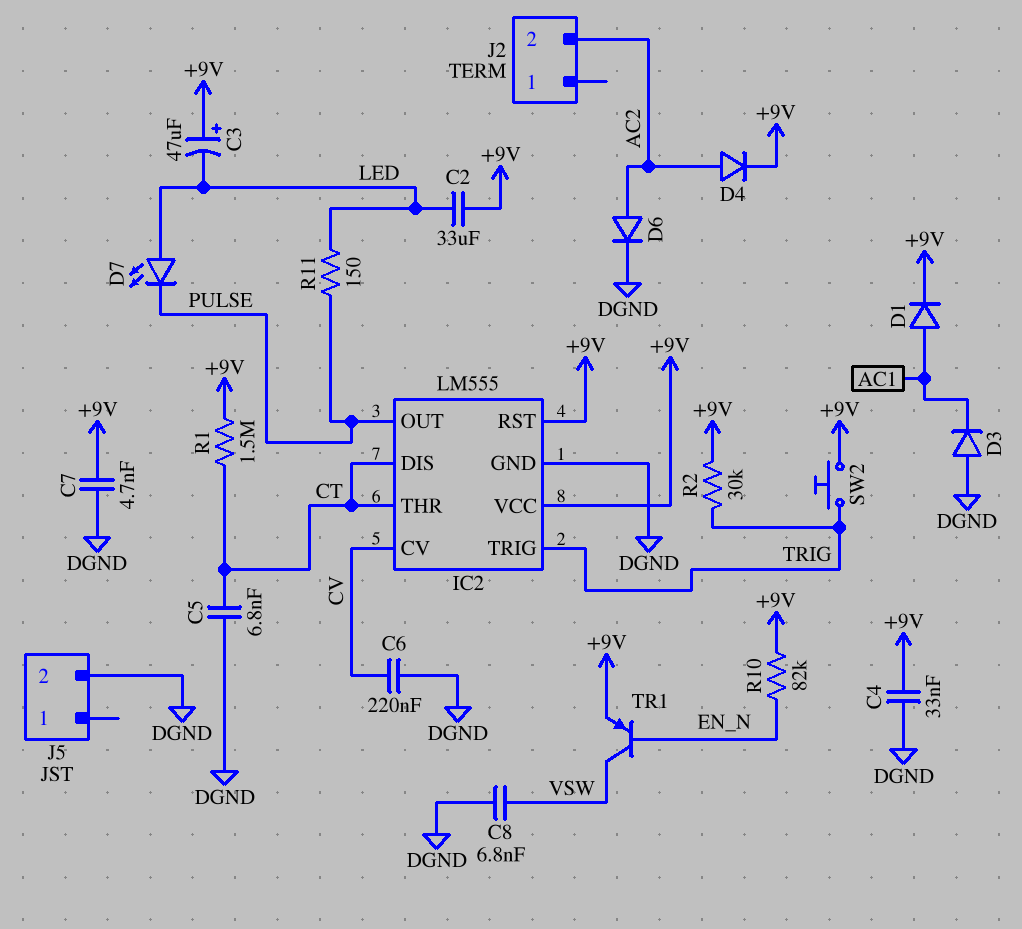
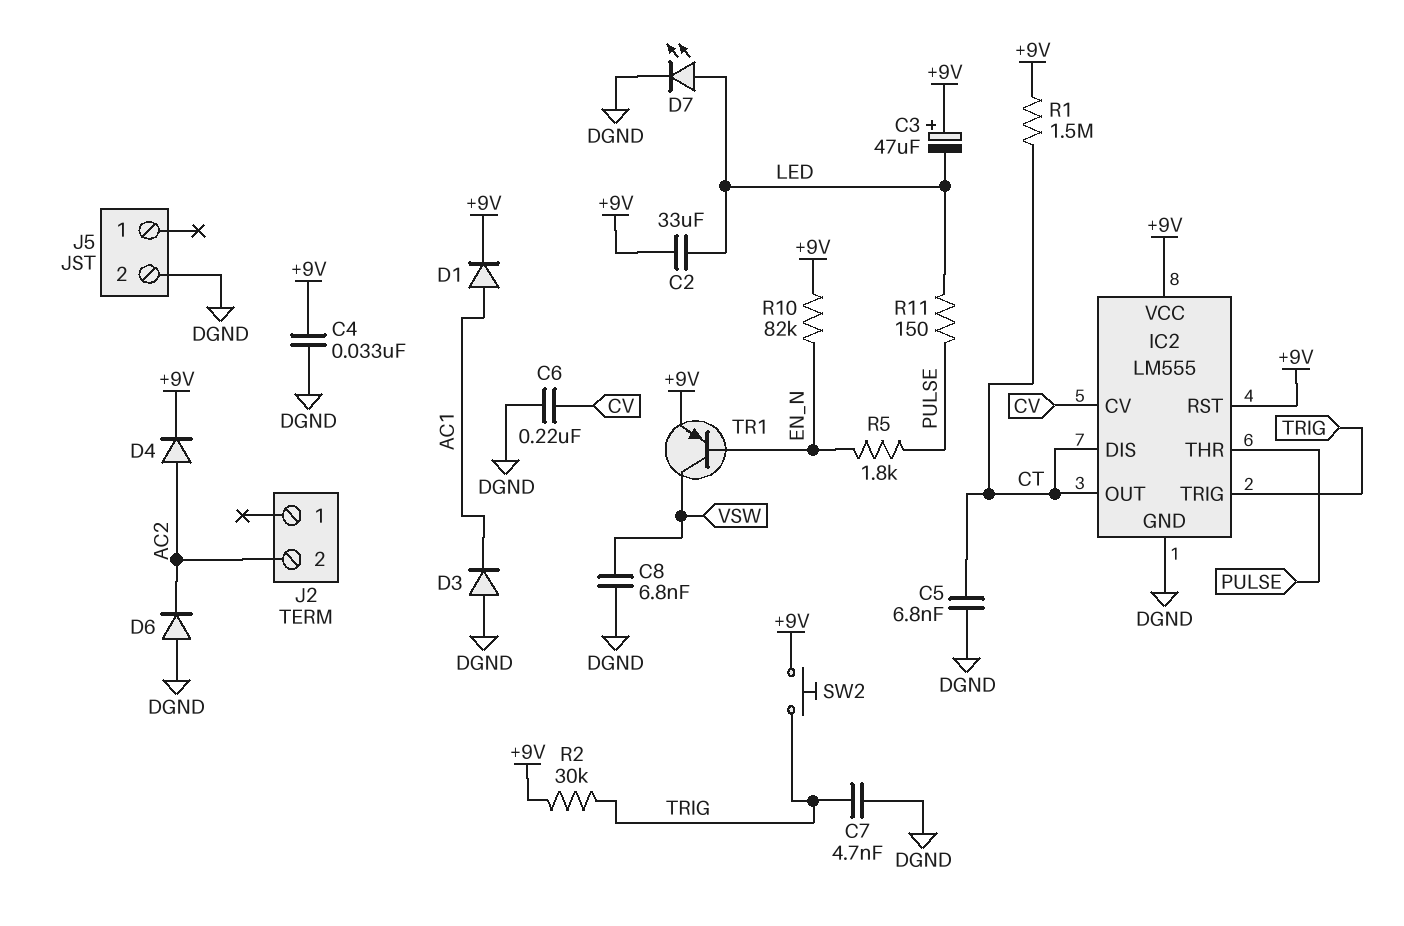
C7: 4.7nF (+9V, DGND) -> 4.7nF (DGND, TRIG)
D6: diode (A AC2, K DGND) -> diode (A DGND, K AC2)
D7: LED (A LED, K PULSE) -> LED (A LED, K DGND)
IC2 pin OUT: PULSE -> CT
IC2 pin THR: CT -> PULSE
R5: none -> 1.8k (EN_N, PULSE)

